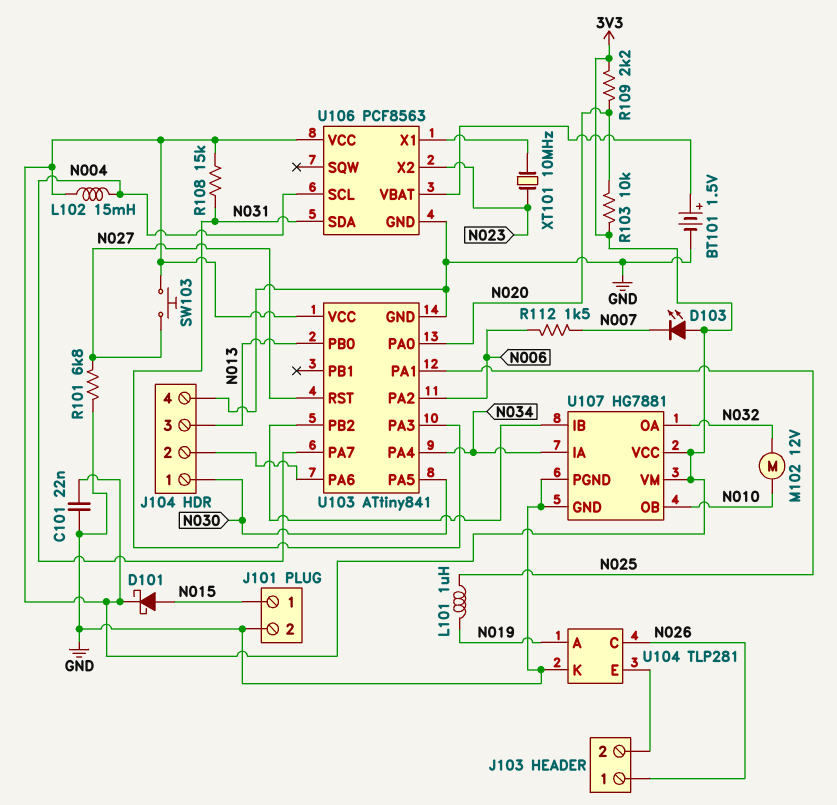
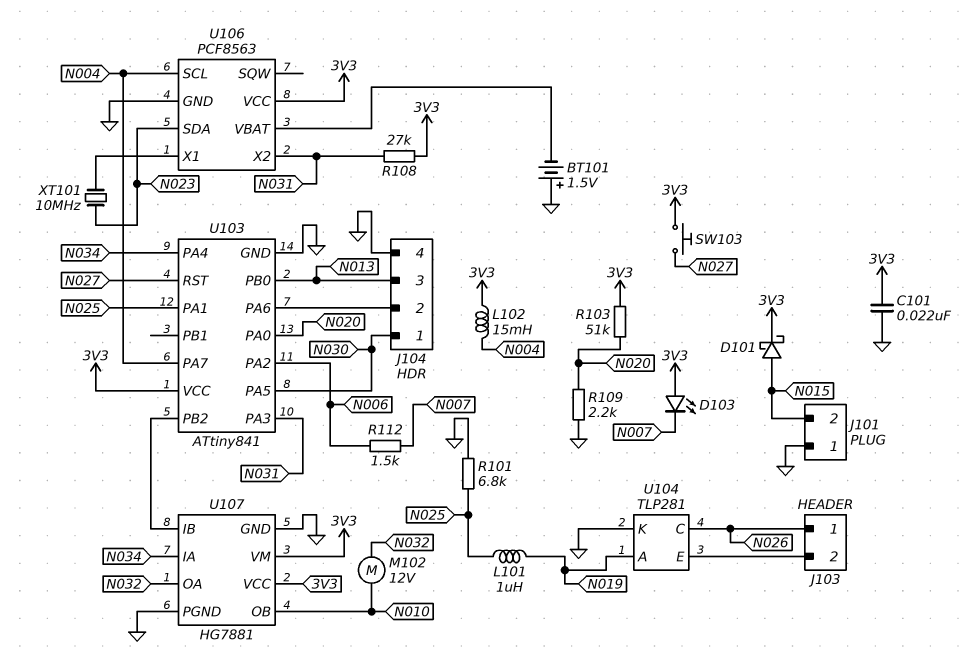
BT101: 1.5V (plus U106/VBAT, minus GND) -> 1.5V (plus GND, minus U106/VBAT)
J101 pin 1: N015 -> GND
J101 pin 2: GND -> N015
R101: 6.8k (GND, N027) -> 6.8k (GND, N025)
R103: 10k (3V3, N020) -> 51k (3V3, N020)
R108: 15k (3V3, N031) -> 27k (3V3, N031)
R109: 2.2k (3V3, N020) -> 2.2k (GND, N020)
U106 pin SDA: N031 -> N023
U106 pin X2: N023 -> N031

